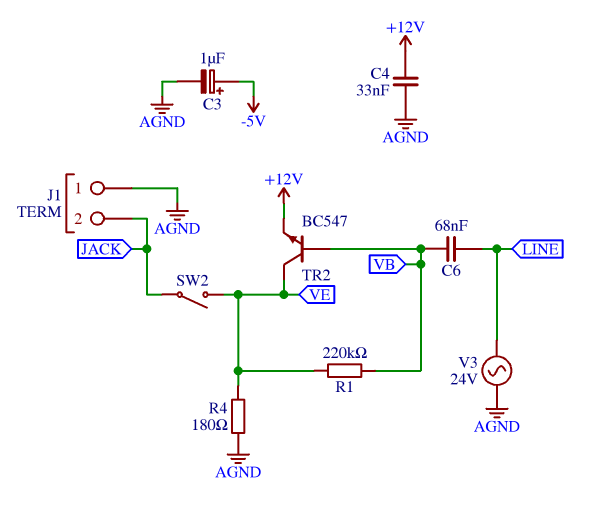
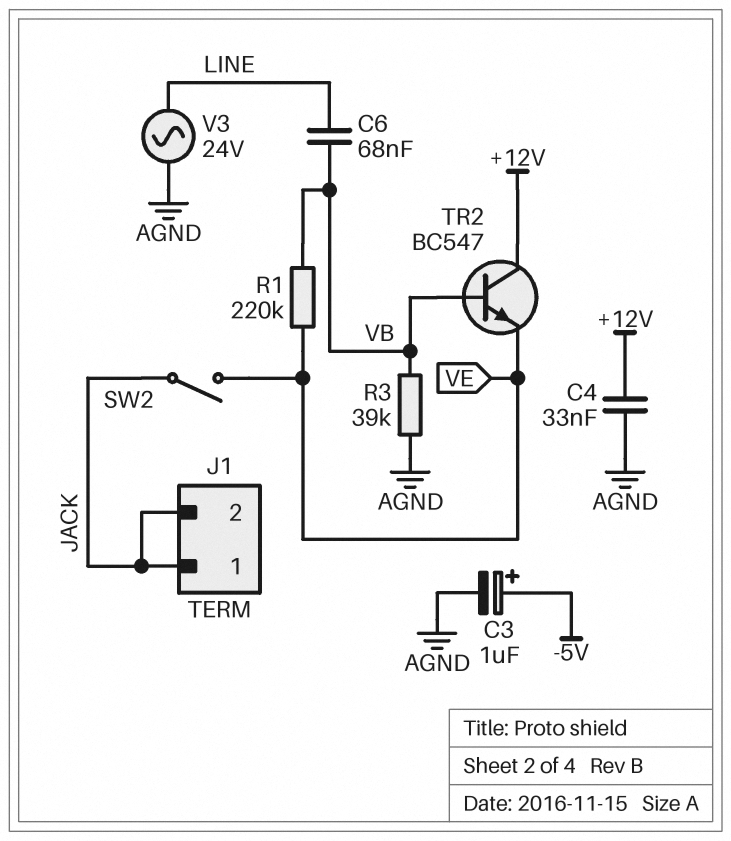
J1 pin 1: AGND -> JACK
R3: none -> 39k (AGND, VB)
R4: 180 (AGND, VE) -> none
TR2: NPN BC547 (B VB, C VE, E +12V) -> NPN BC547 (B VB, C +12V, E VE)

